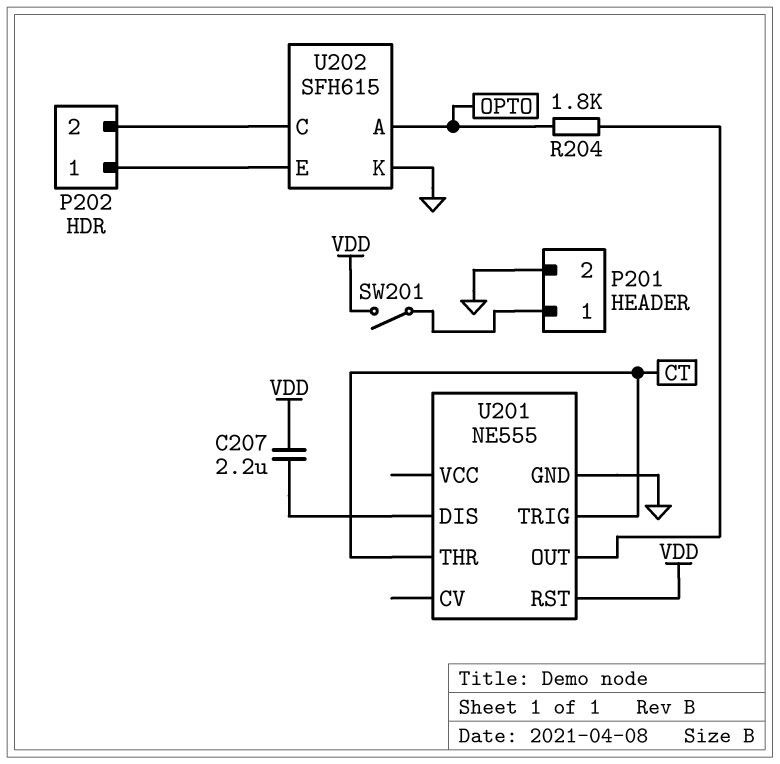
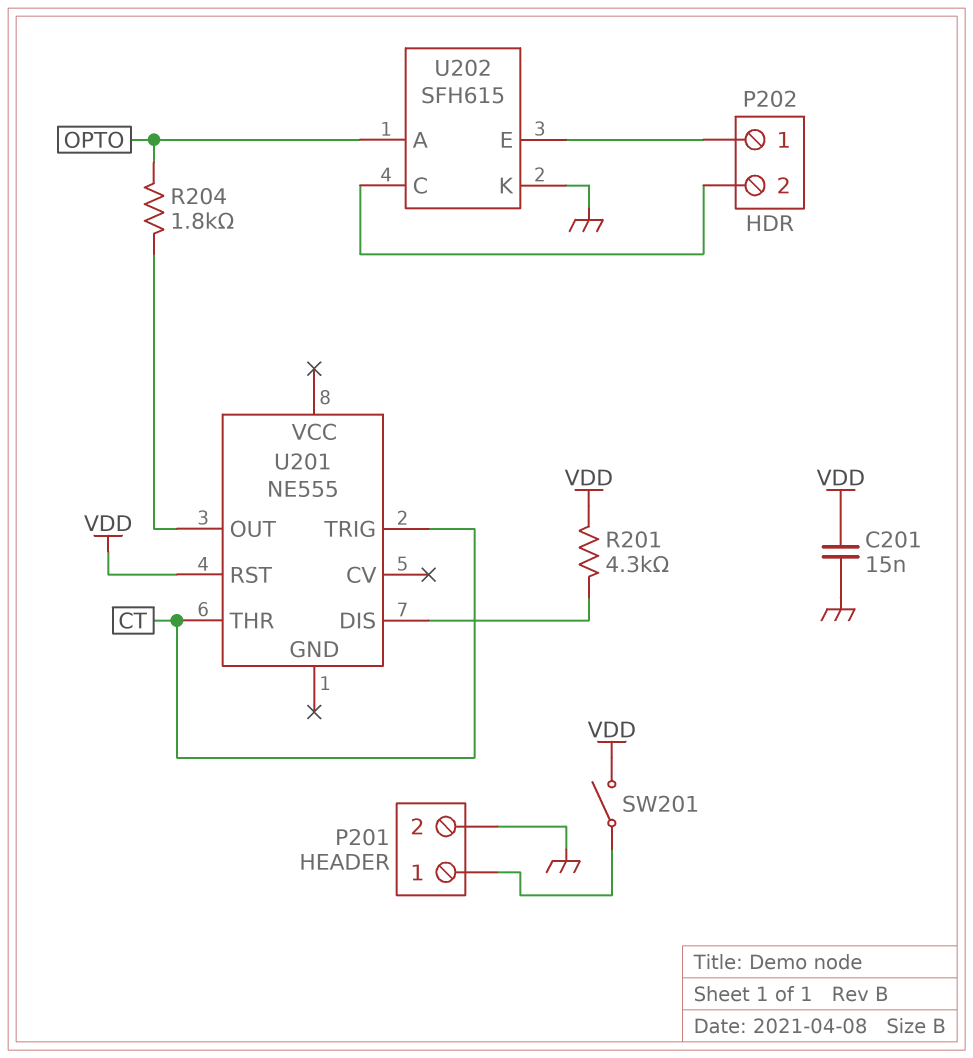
C201: none -> 15nF (GND, VDD)
C207: 2.2uF (U201/DIS, VDD) -> none
R201: none -> 4.3k (U201/DIS, VDD)
U201 pin GND: GND -> none

